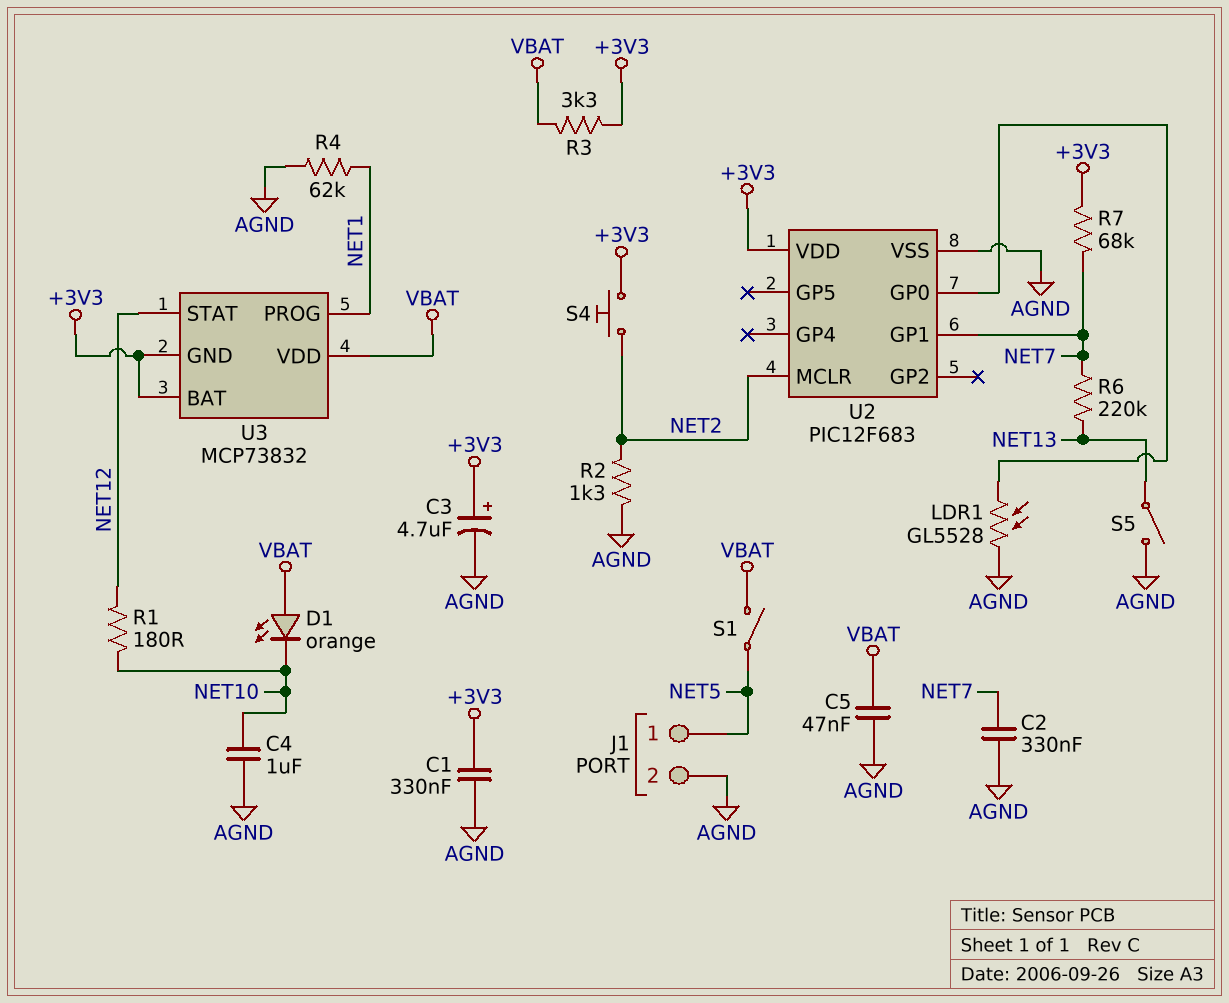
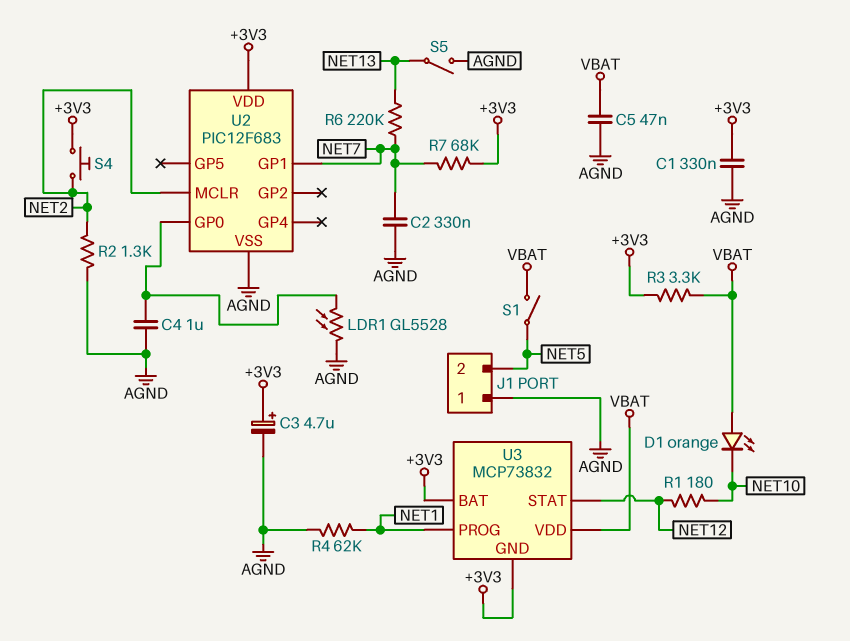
C4: 1uF (AGND, NET10) -> 1uF (AGND, U2/GP0)
J1 pin 1: NET5 -> AGND
J1 pin 2: AGND -> NET5

